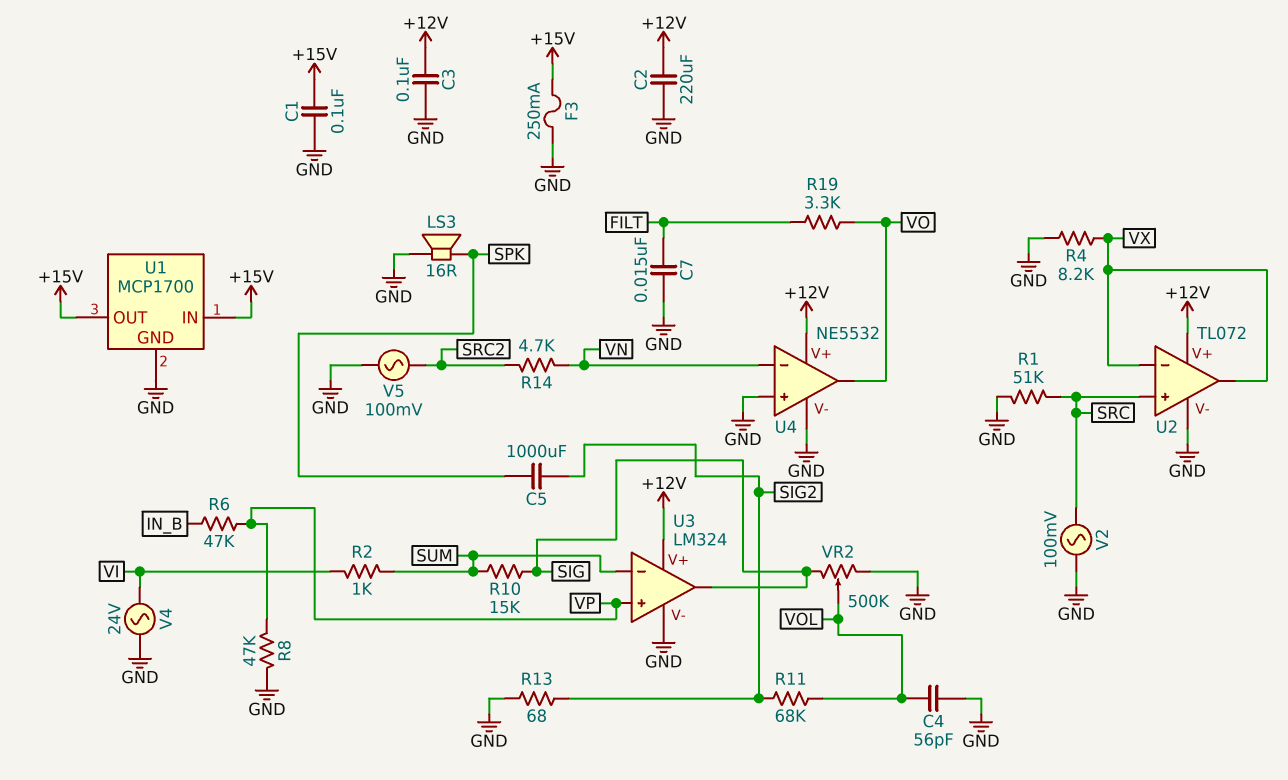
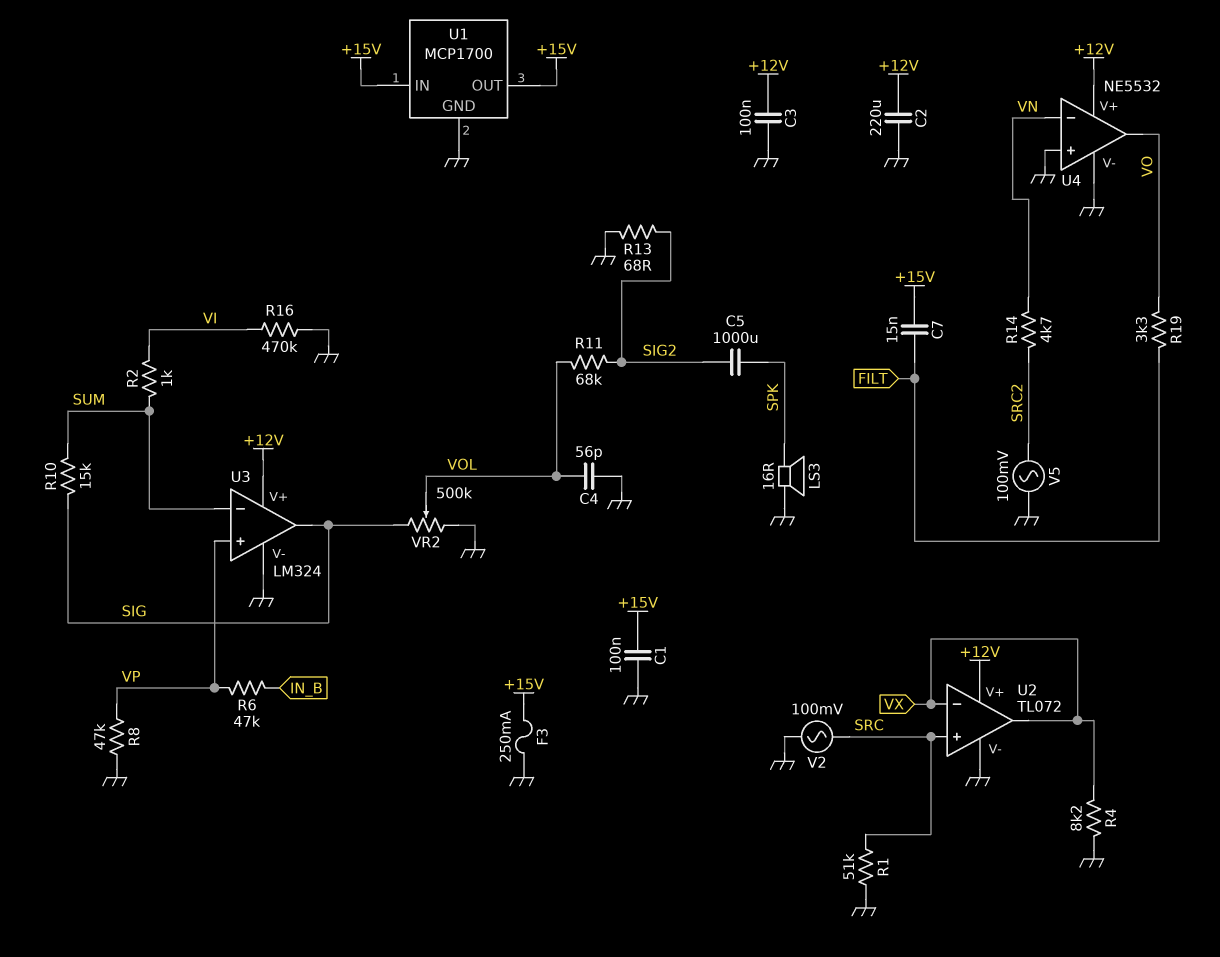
C7: 15nF (FILT, GND) -> 15nF (+15V, FILT)
R16: none -> 470k (GND, VI)
V4: AC 24V (GND, VI) -> none

